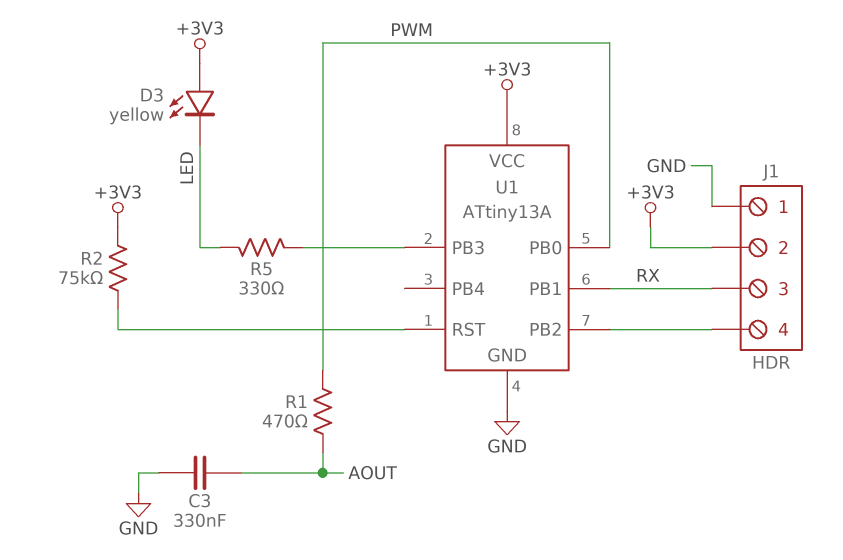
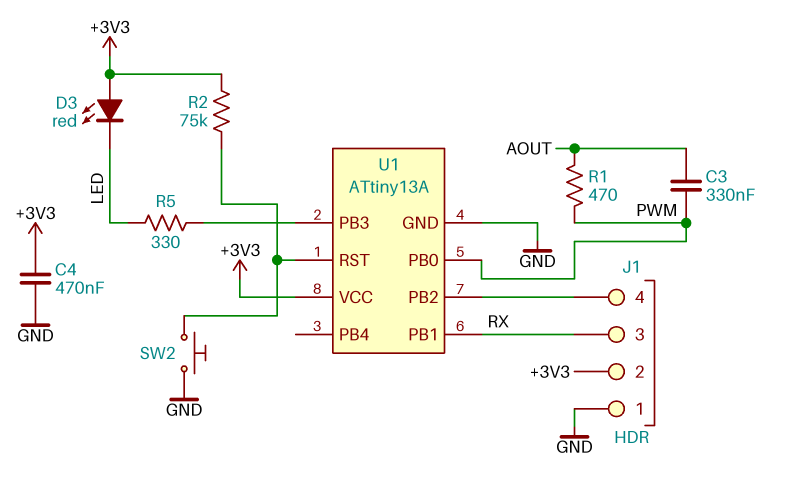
C3: 330nF (AOUT, GND) -> 330nF (AOUT, PWM)
C4: none -> 470nF (+3V3, GND)
D3: LED yellow (A +3V3, K LED) -> LED red (A +3V3, K LED)
SW2: none -> button (GND, U1/RST)

